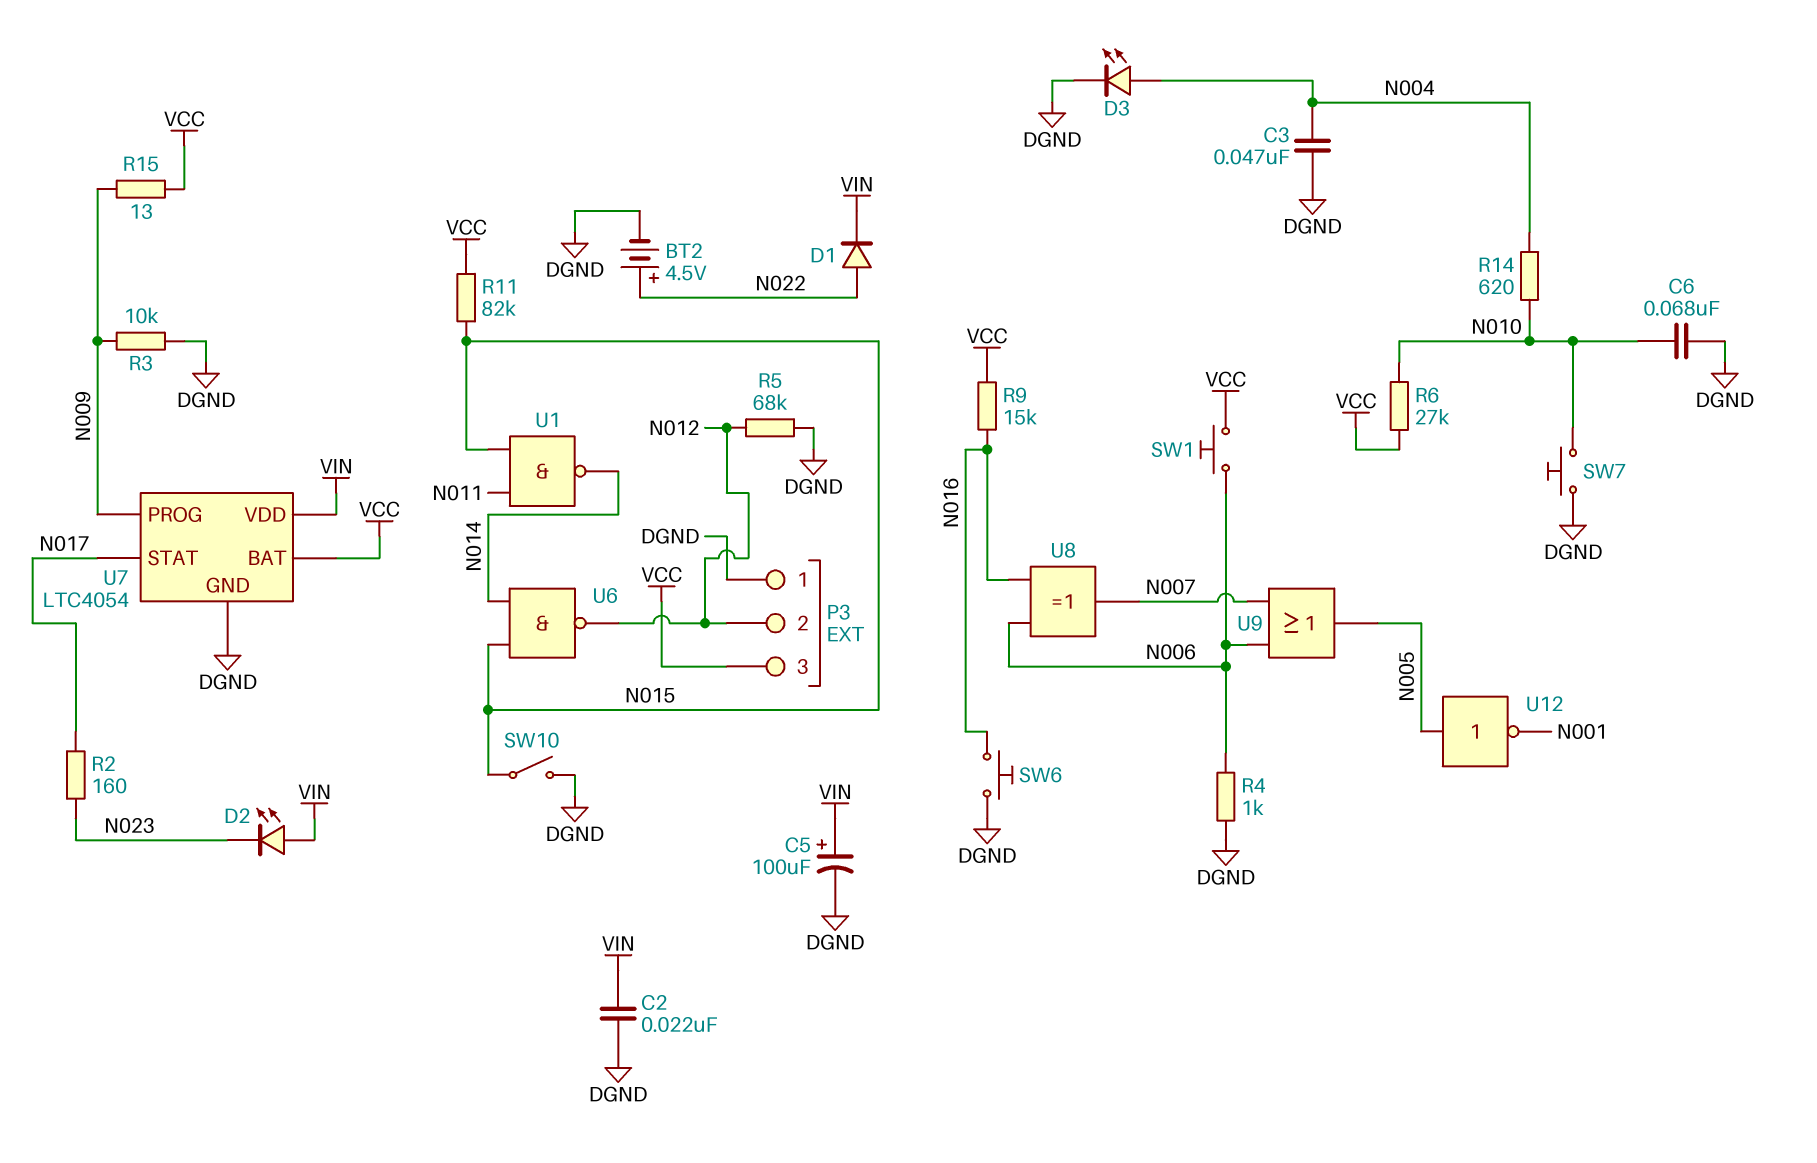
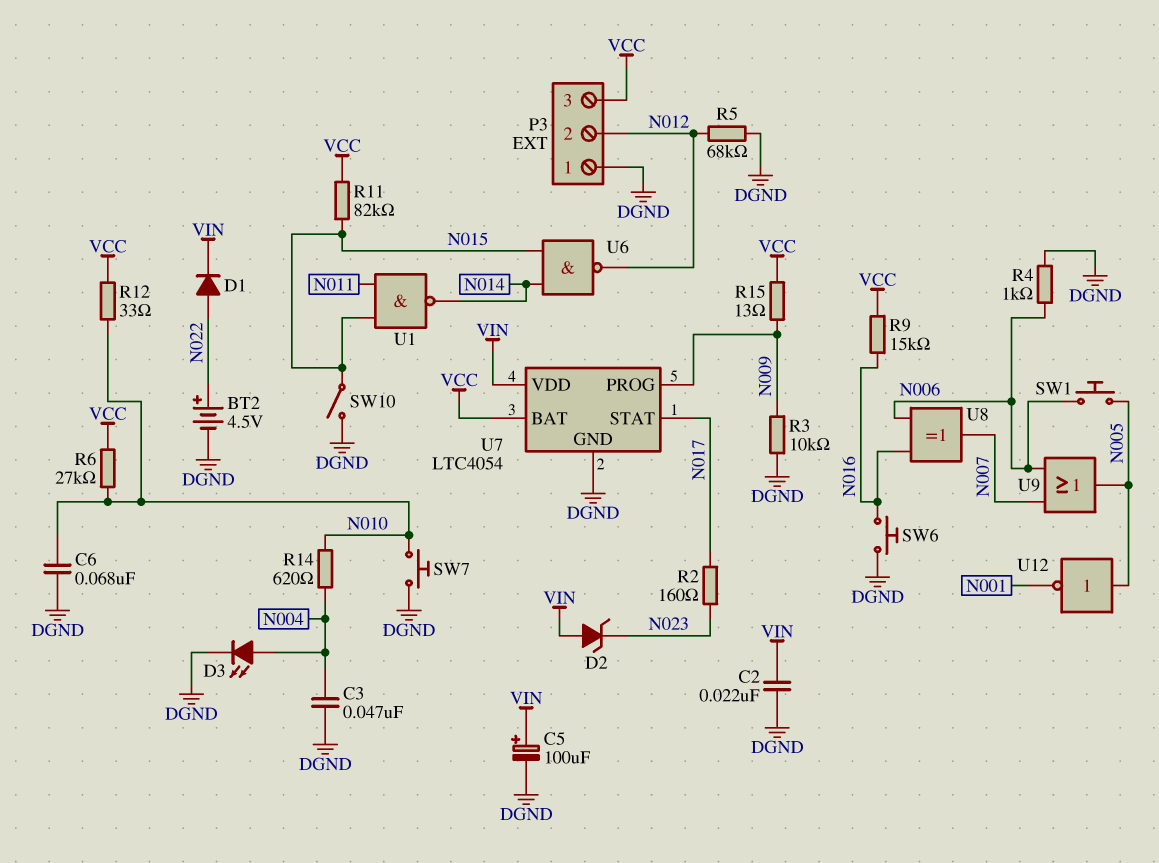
D2: LED (A VIN, K N023) -> zener (A VIN, K N023)
R12: none -> 33 (N010, VCC)
SW1: button (N006, VCC) -> button (N005, N006)

